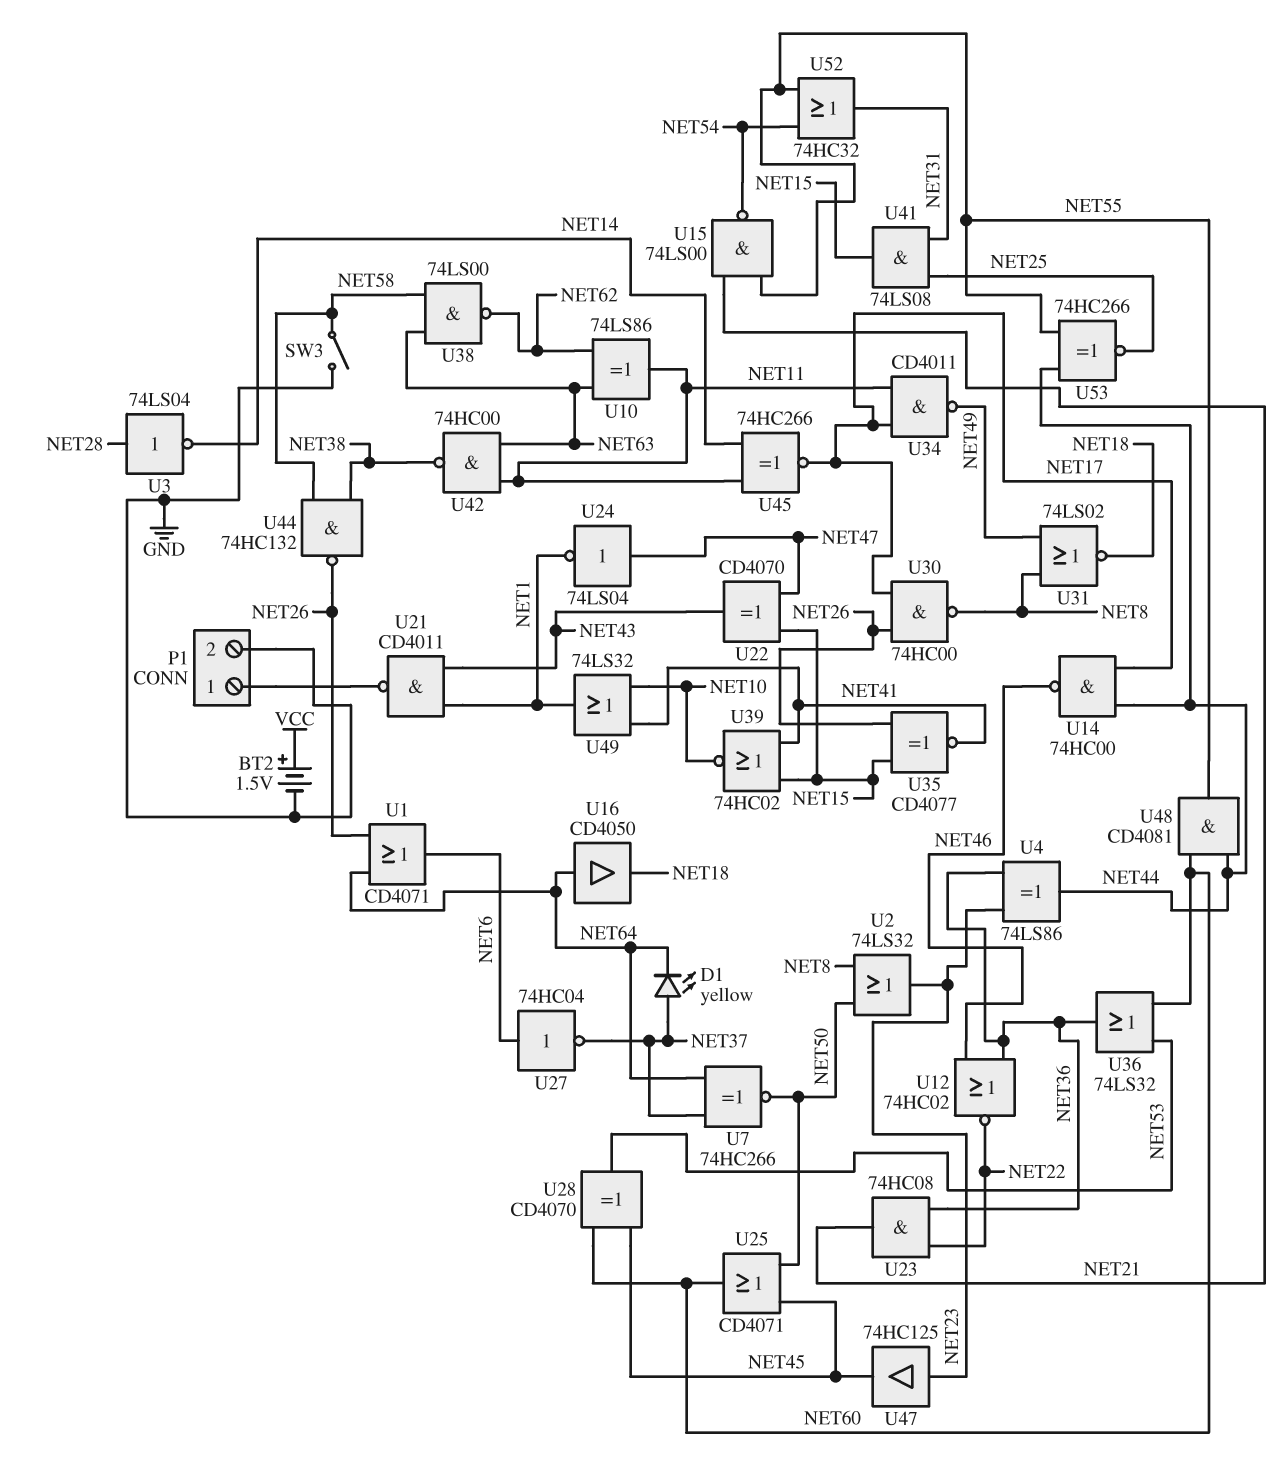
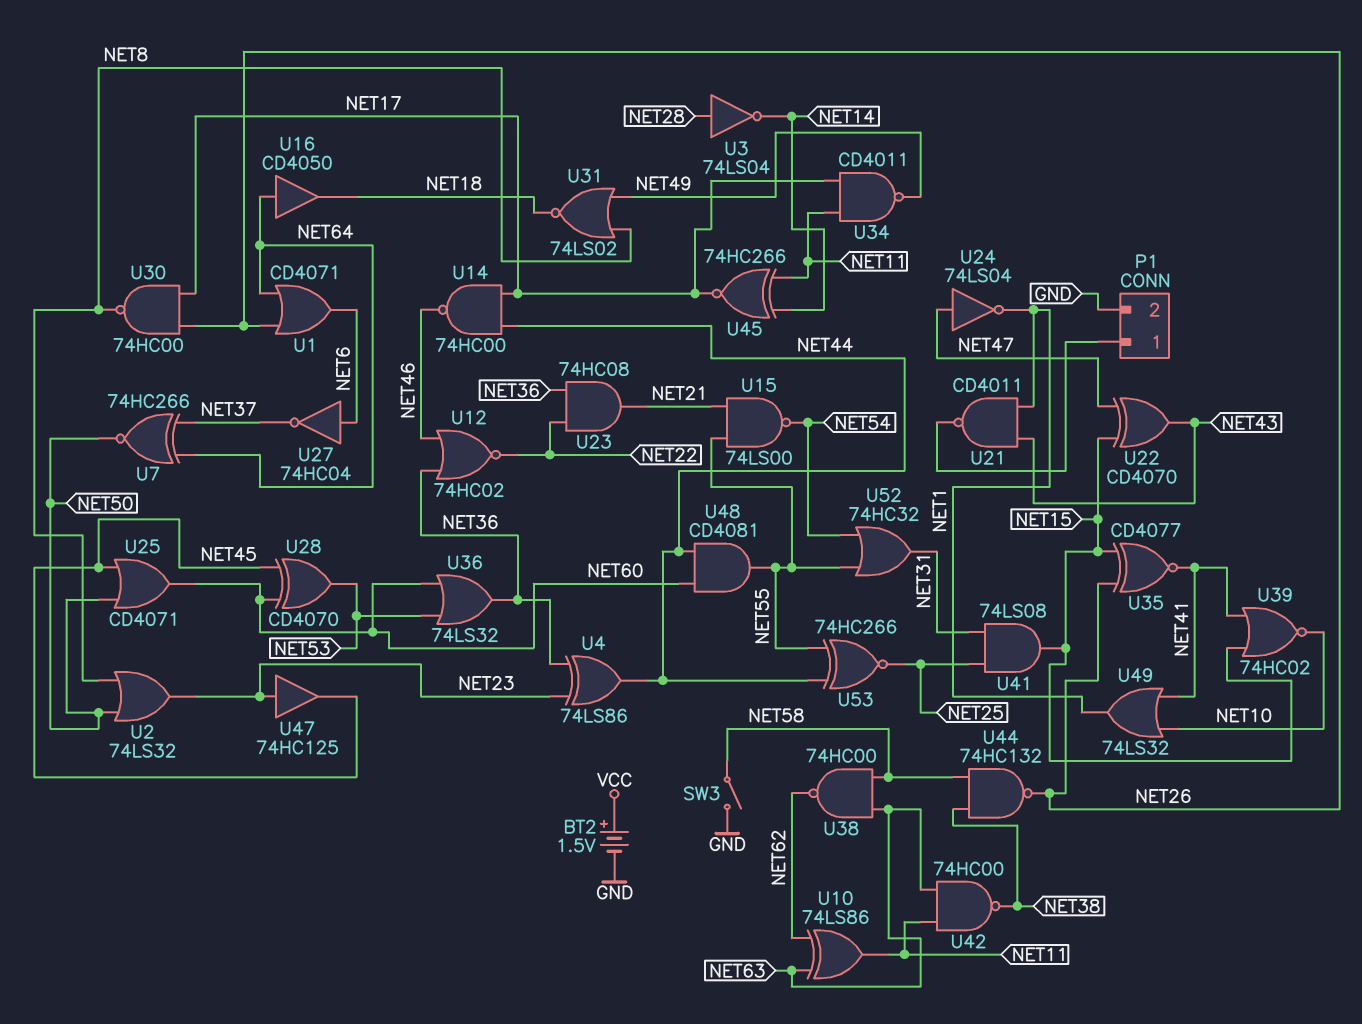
D1: LED yellow (A NET37, K NET64) -> none
U38: NAND 74LS00 (in NET58, in NET63, out NET62) -> NAND 74HC00 (in NET58, in NET63, out NET62)

